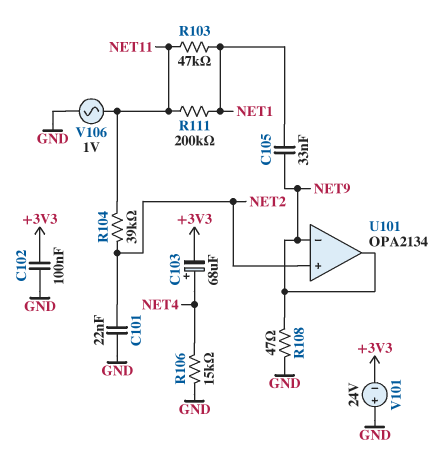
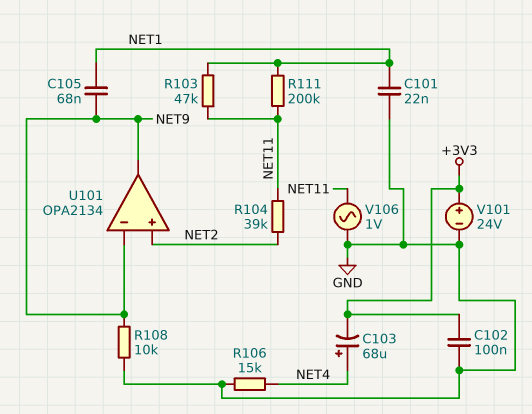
C101: 22nF (GND, NET2) -> 22nF (GND, NET1)
C105: 33nF (NET1, NET9) -> 68nF (NET1, NET9)
R108: 47 (GND, NET9) -> 10k (GND, NET9)
V101: 24V (plus GND, minus +3V3) -> 24V (plus +3V3, minus GND)

